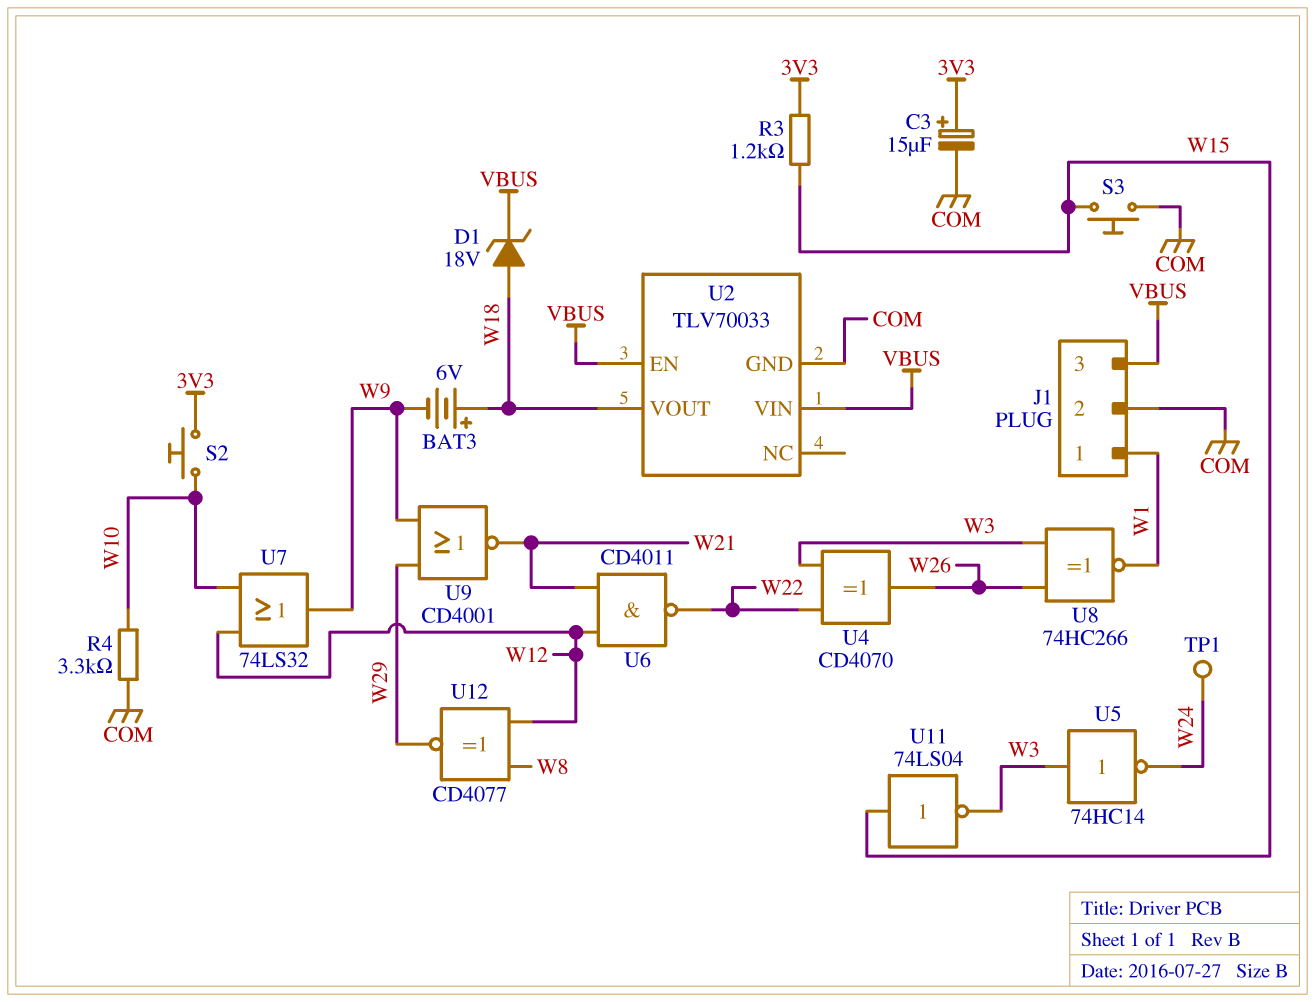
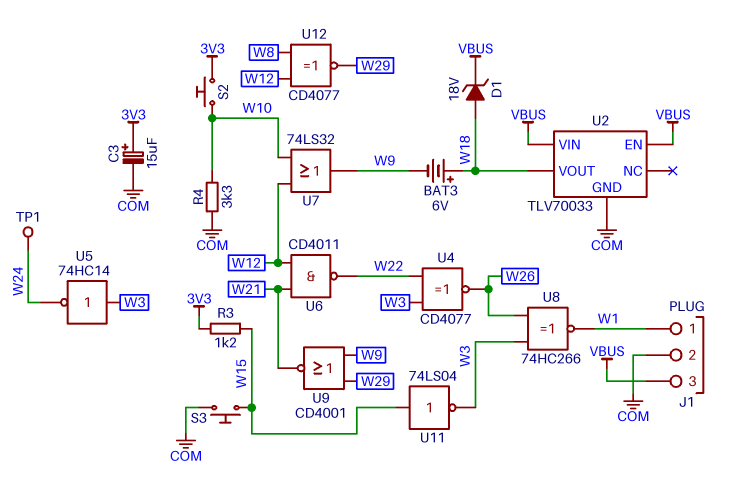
U4: XOR CD4070 (in W3, in W22, out W26) -> XNOR CD4077 (in W3, in W22, out W26)

